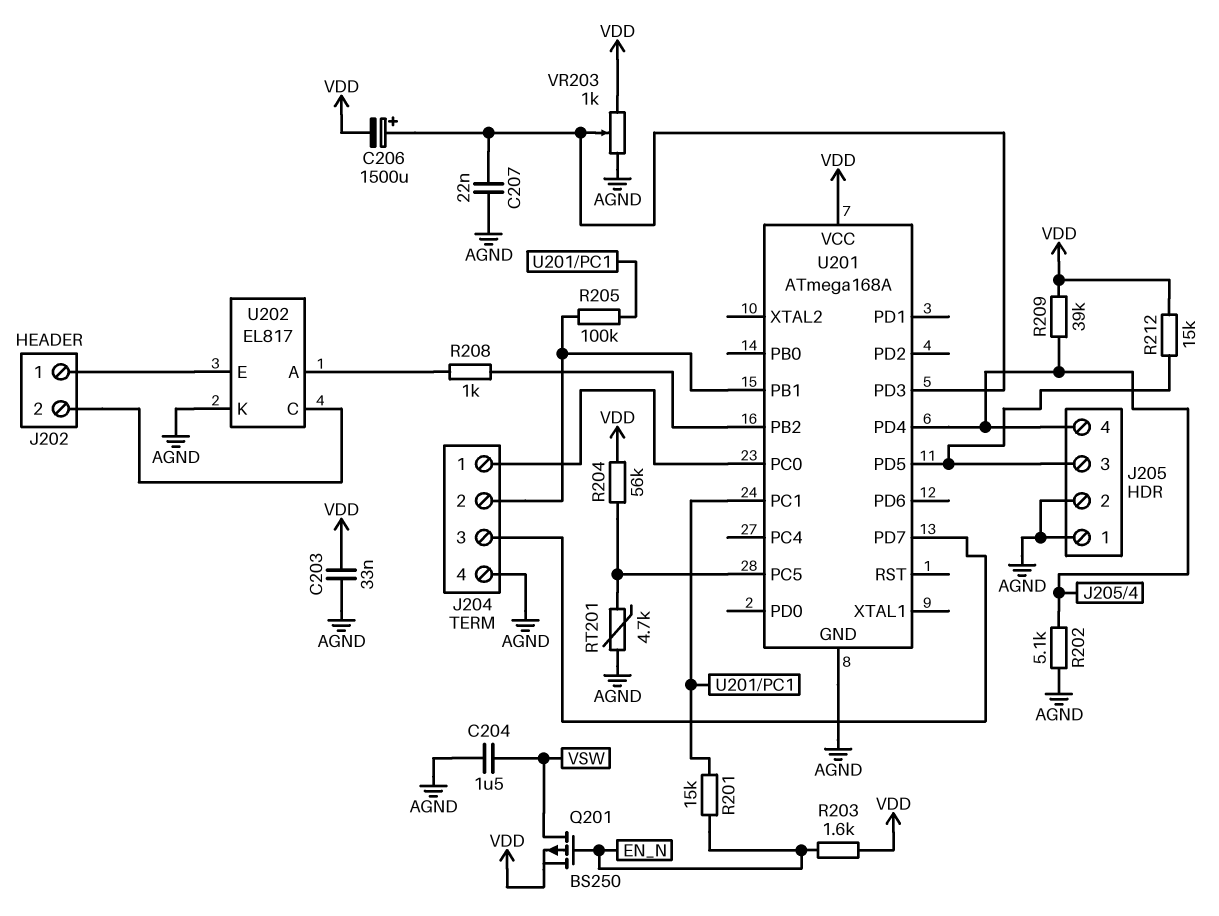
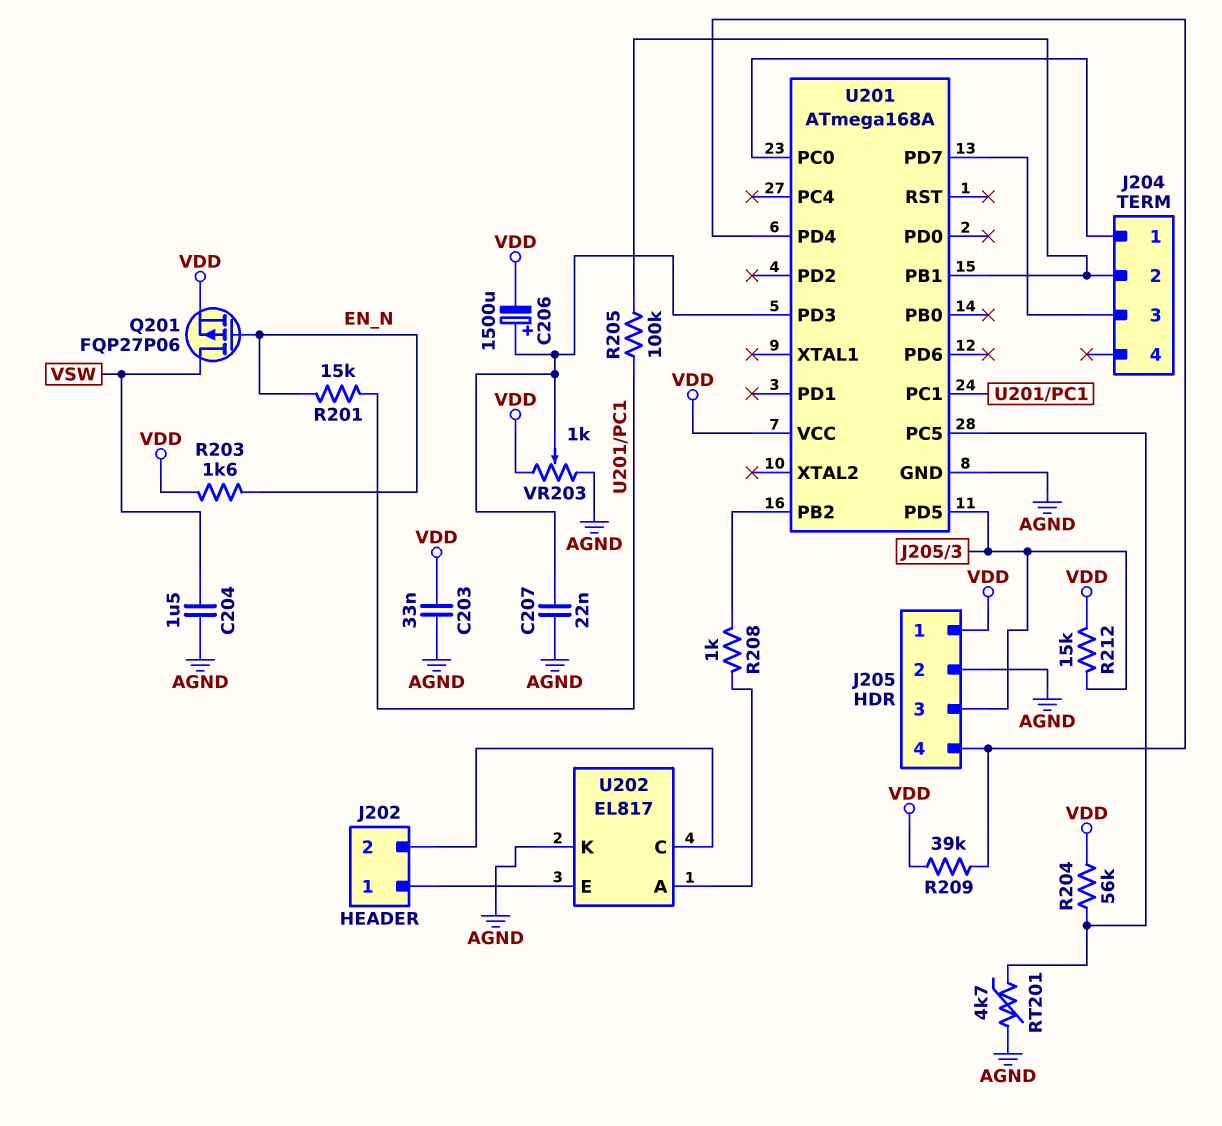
J204 pin 4: AGND -> none
J205 pin 1: AGND -> VDD
Q201: PMOS BS250 (G EN_N, D VSW, S VDD) -> PMOS FQP27P06 (G EN_N, D VSW, S VDD)
R202: 5.1k (AGND, J205/4) -> none

